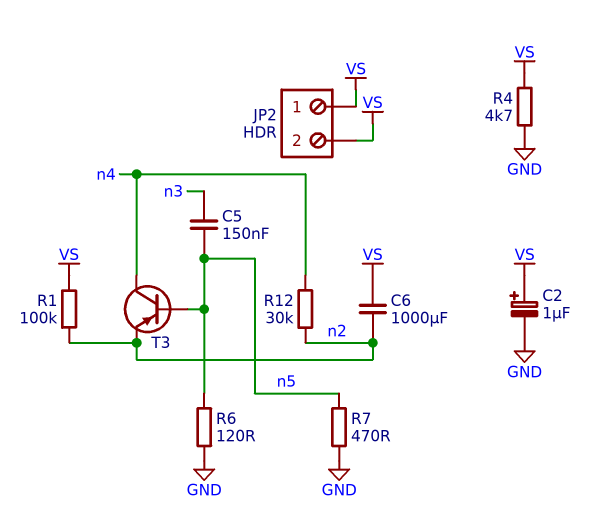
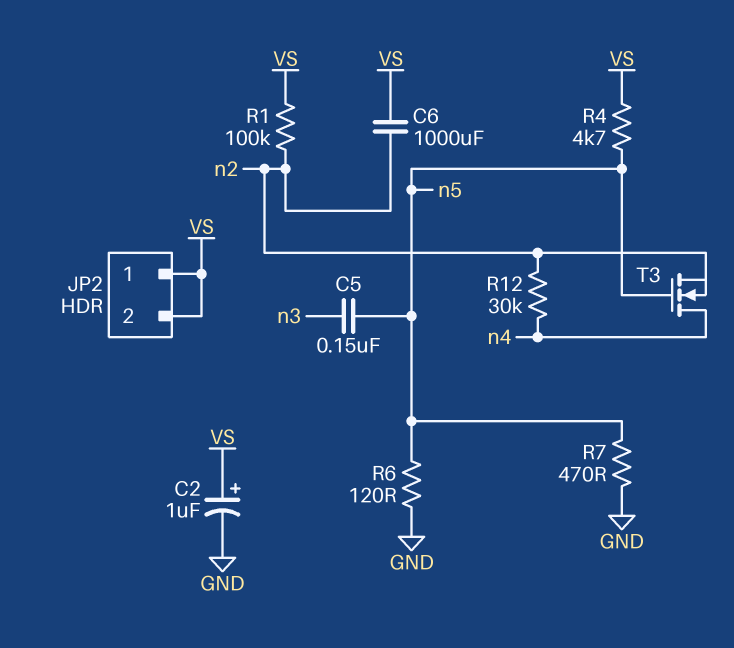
R4: 4.7k (GND, VS) -> 4.7k (VS, n5)
T3: PNP (B n5, C n4, E n2) -> NMOS (G n5, D n4, S n2)

